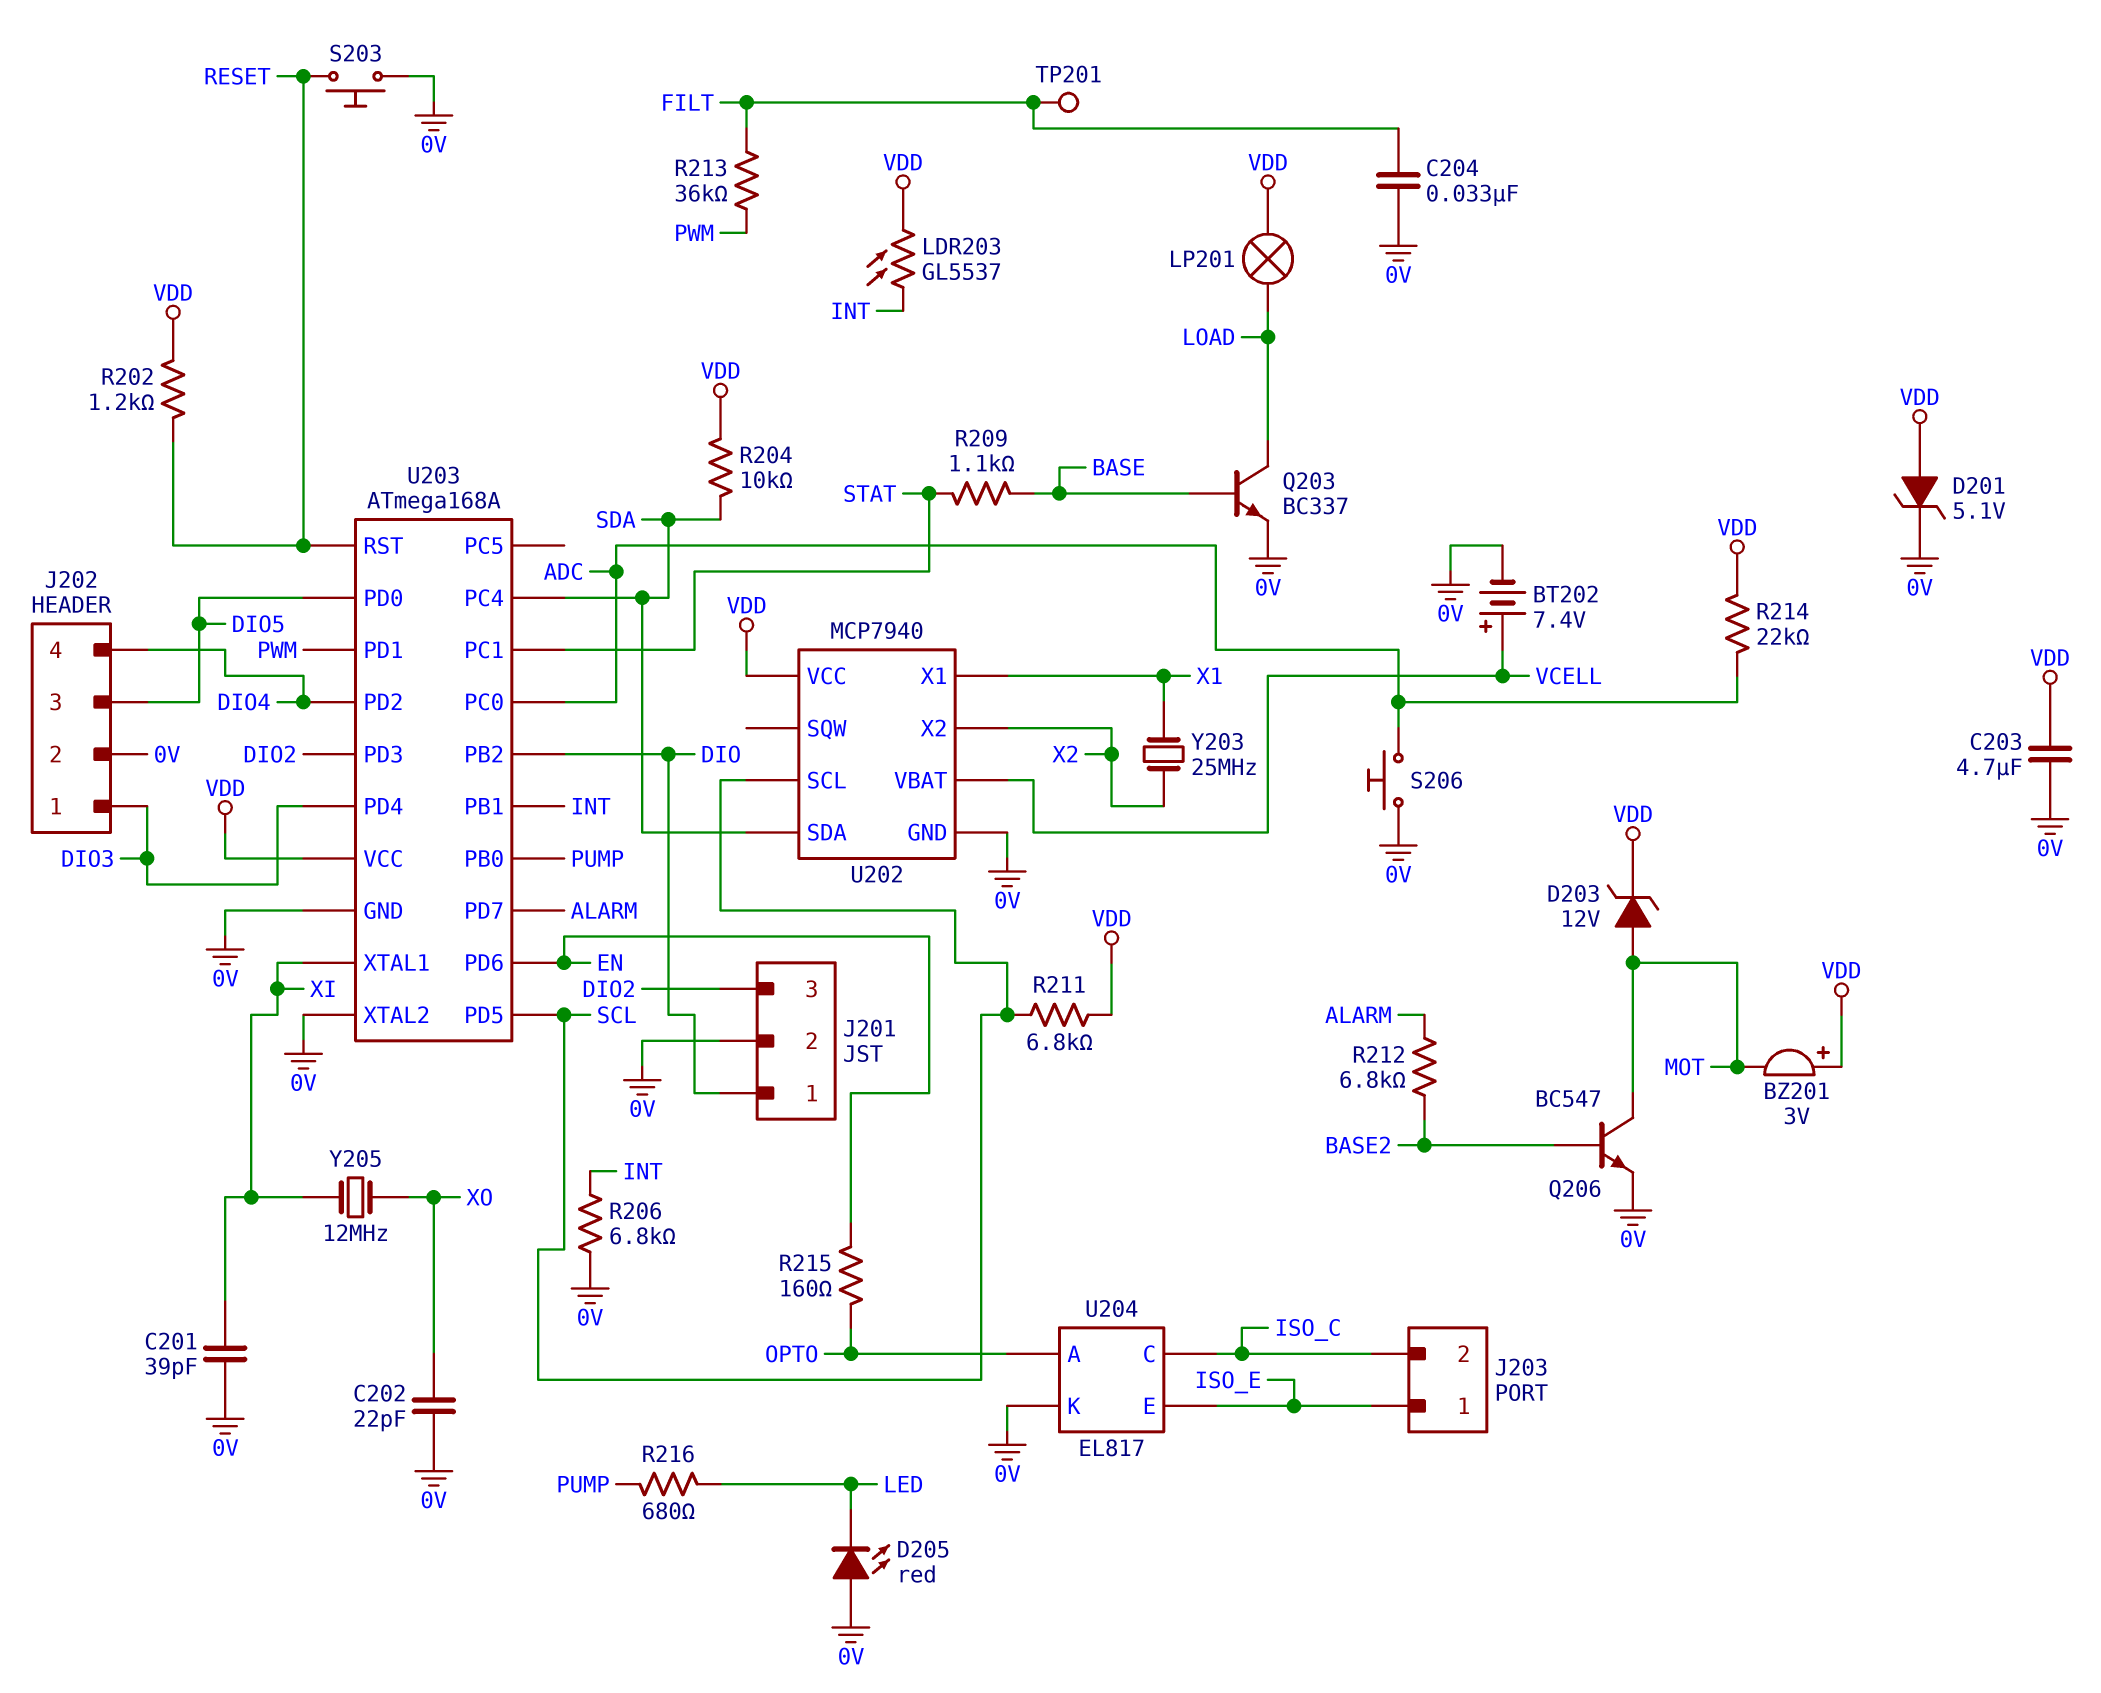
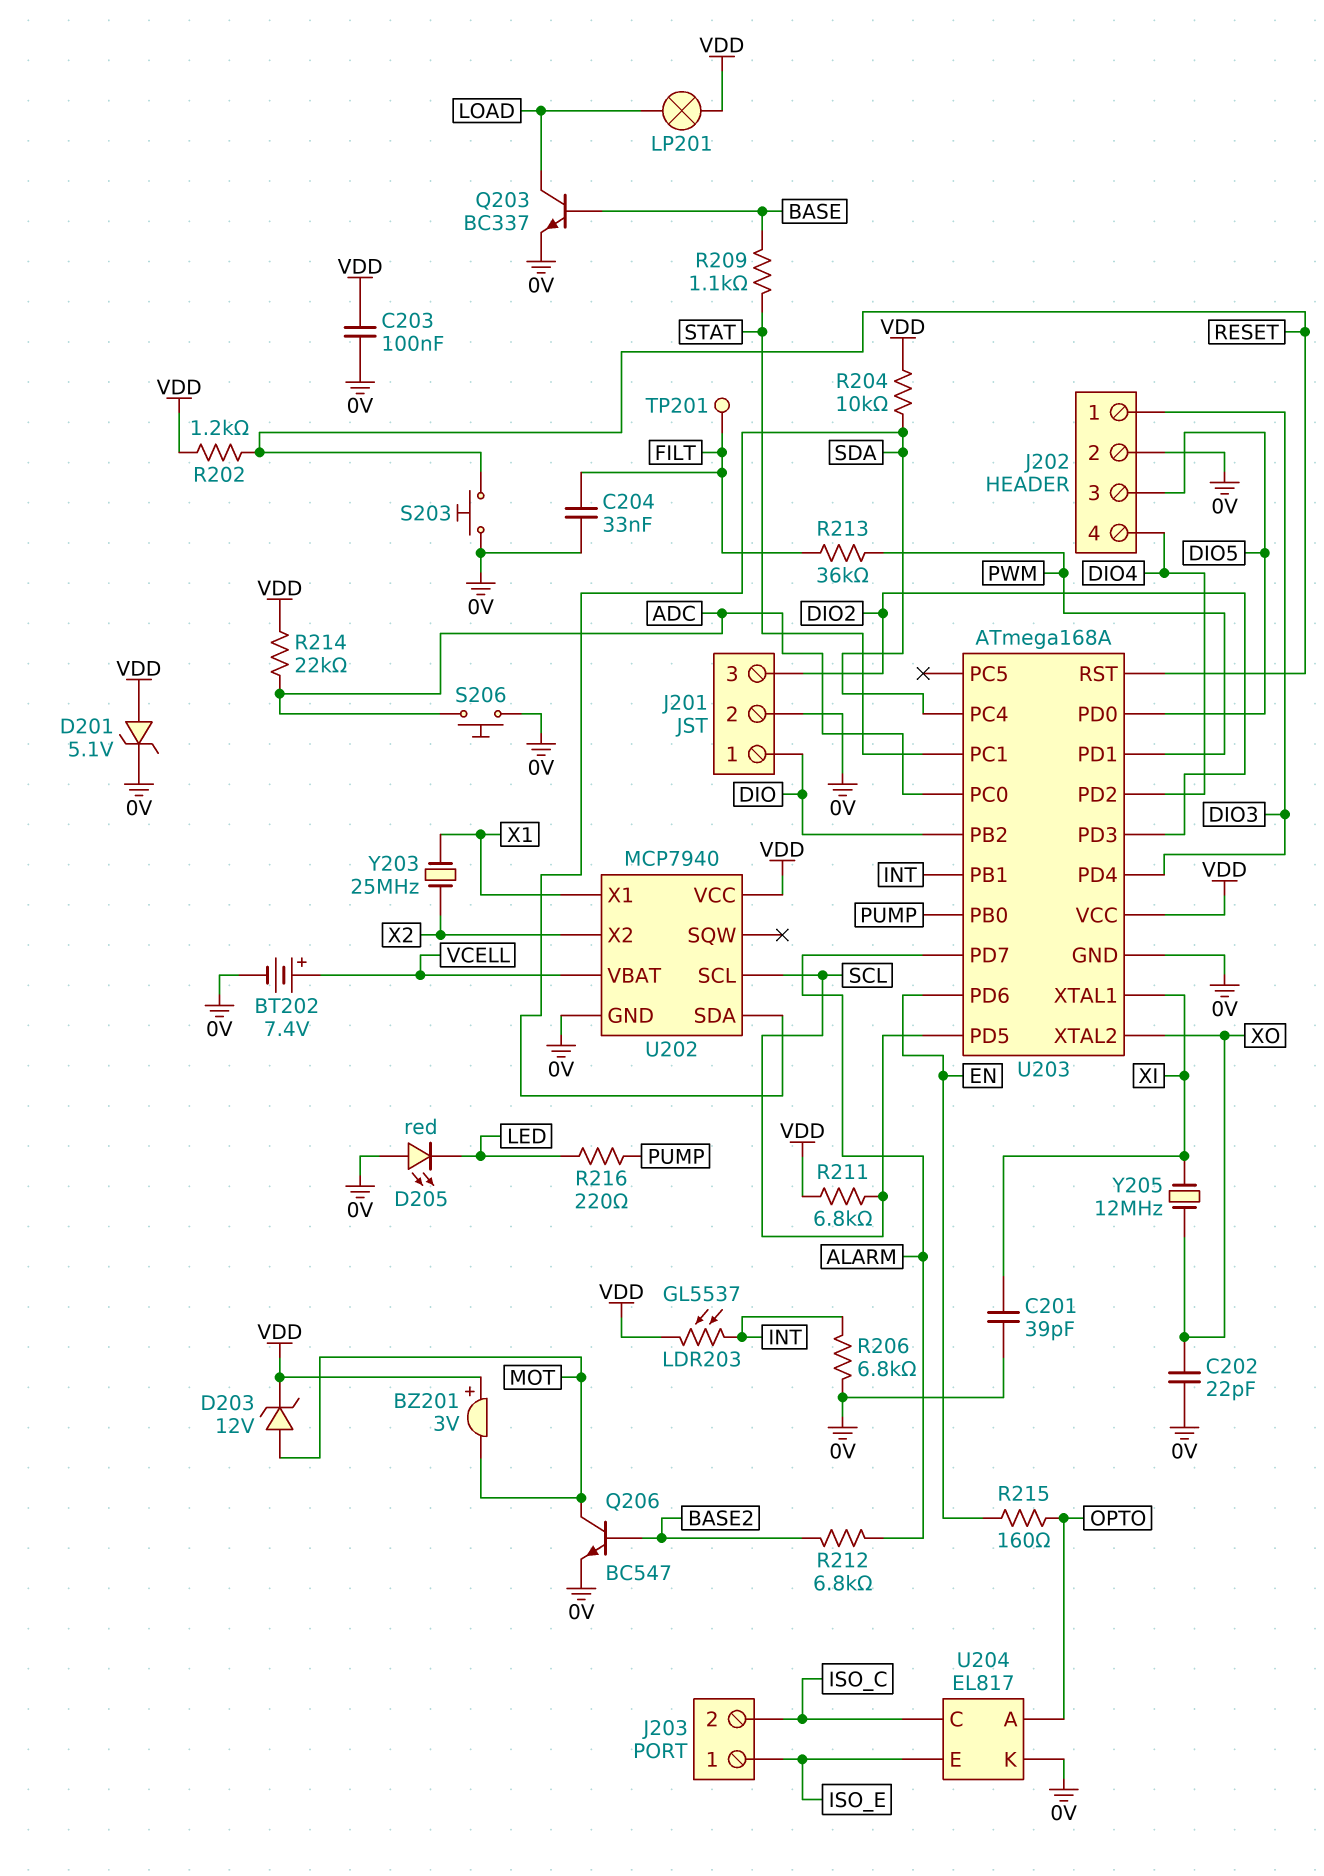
C203: 4.7uF (0V, VDD) -> 100nF (0V, VDD)
R216: 680 (LED, PUMP) -> 220 (LED, PUMP)
U203 pin XTAL2: 0V -> XO

